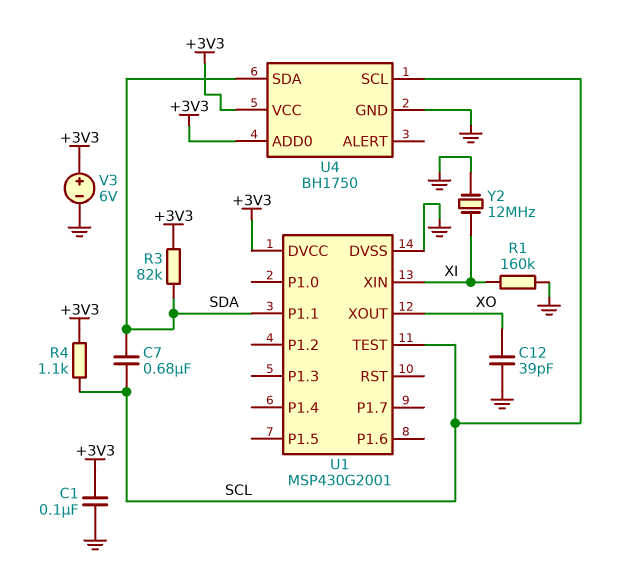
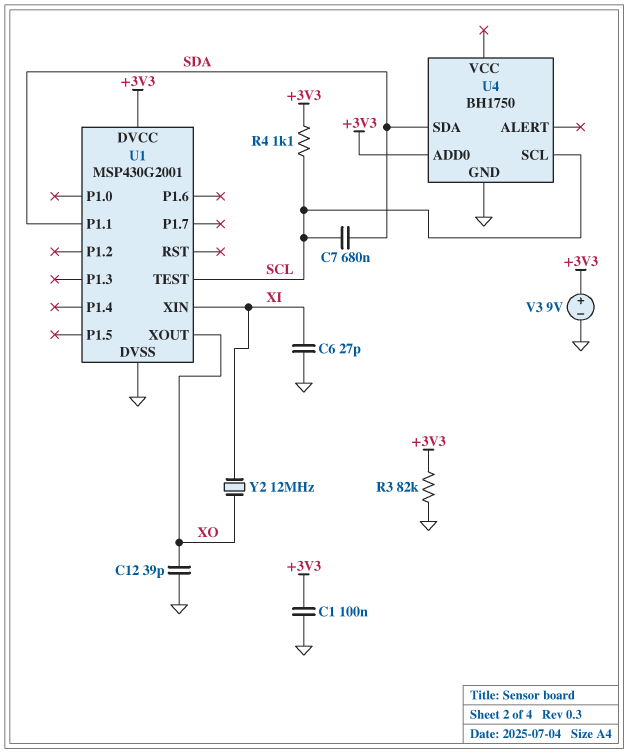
C6: none -> 27pF (GND, XI)
R1: 160k (GND, XI) -> none
R3: 82k (+3V3, SDA) -> 82k (+3V3, GND)
U4 pin VCC: +3V3 -> none
V3: 6V (plus +3V3, minus GND) -> 9V (plus +3V3, minus GND)
Y2: 12MHz (GND, XI) -> 12MHz (XI, XO)

